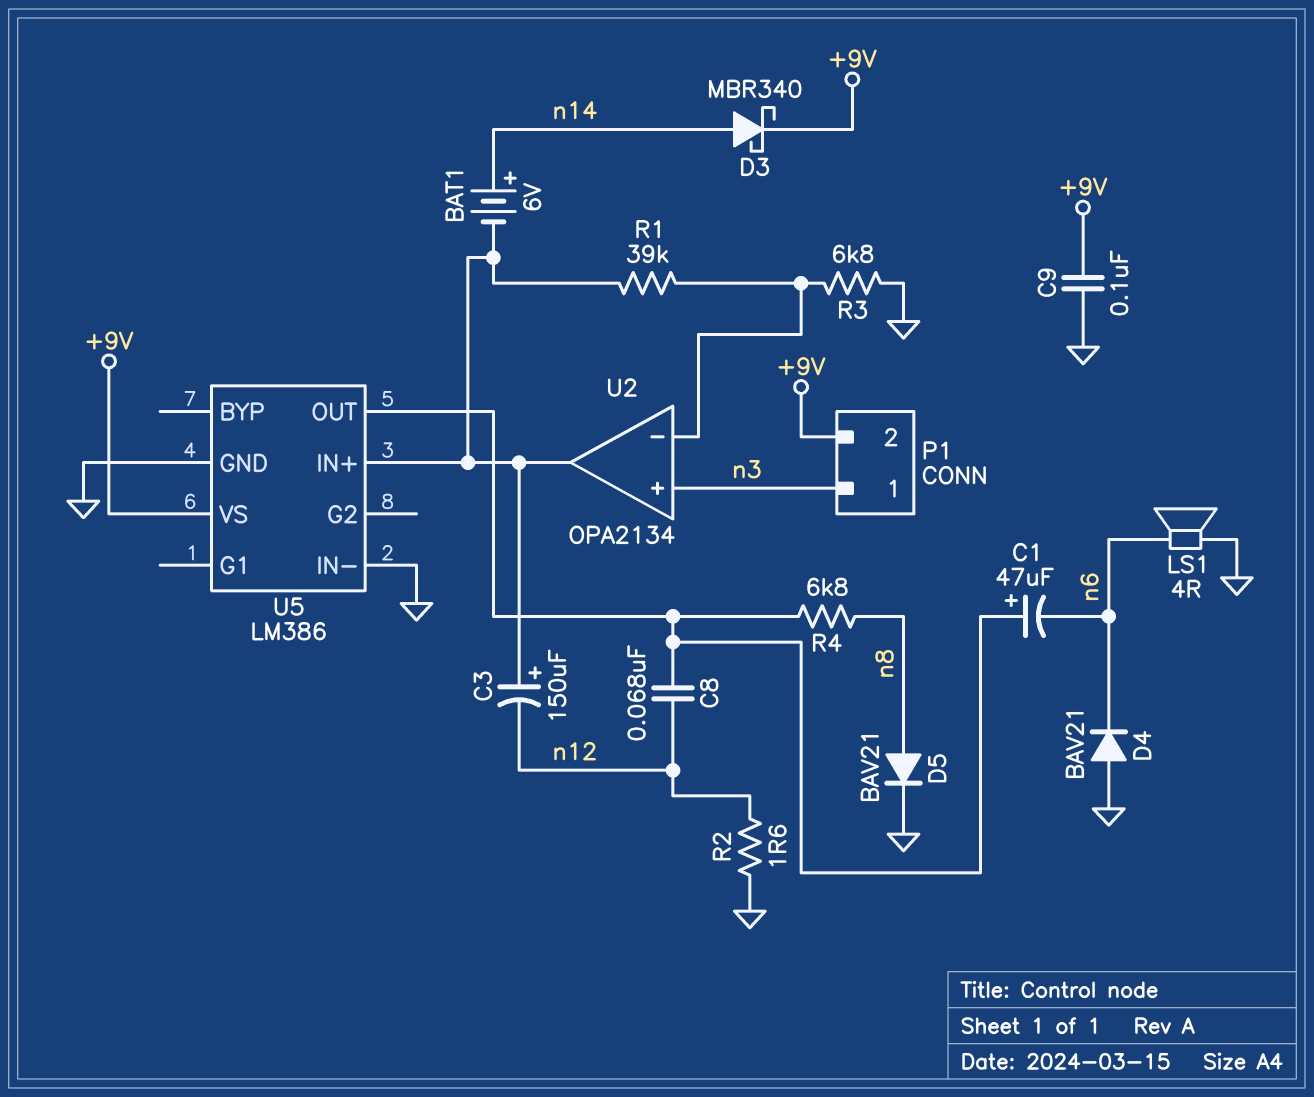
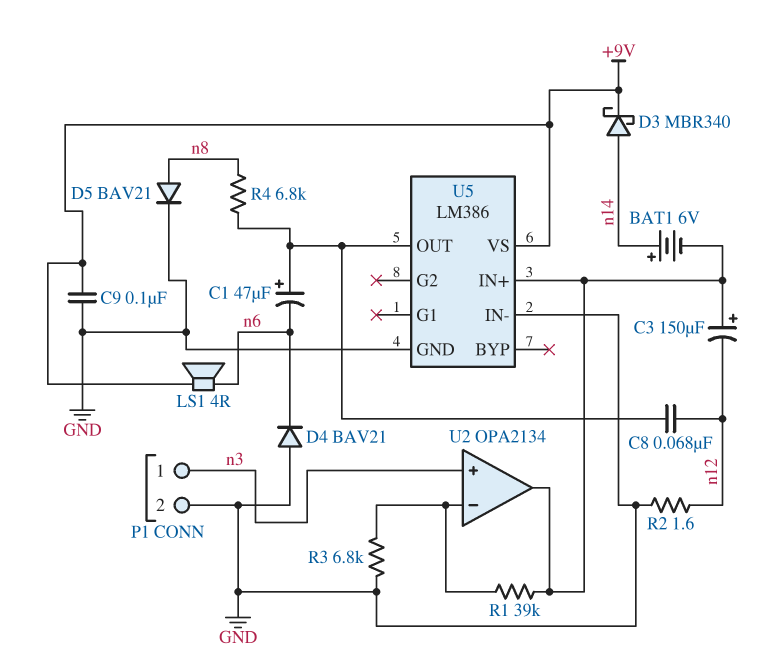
LS1: speaker 4R (GND, n6) -> speaker 4R (+9V, n6)
P1 pin 2: +9V -> GND

